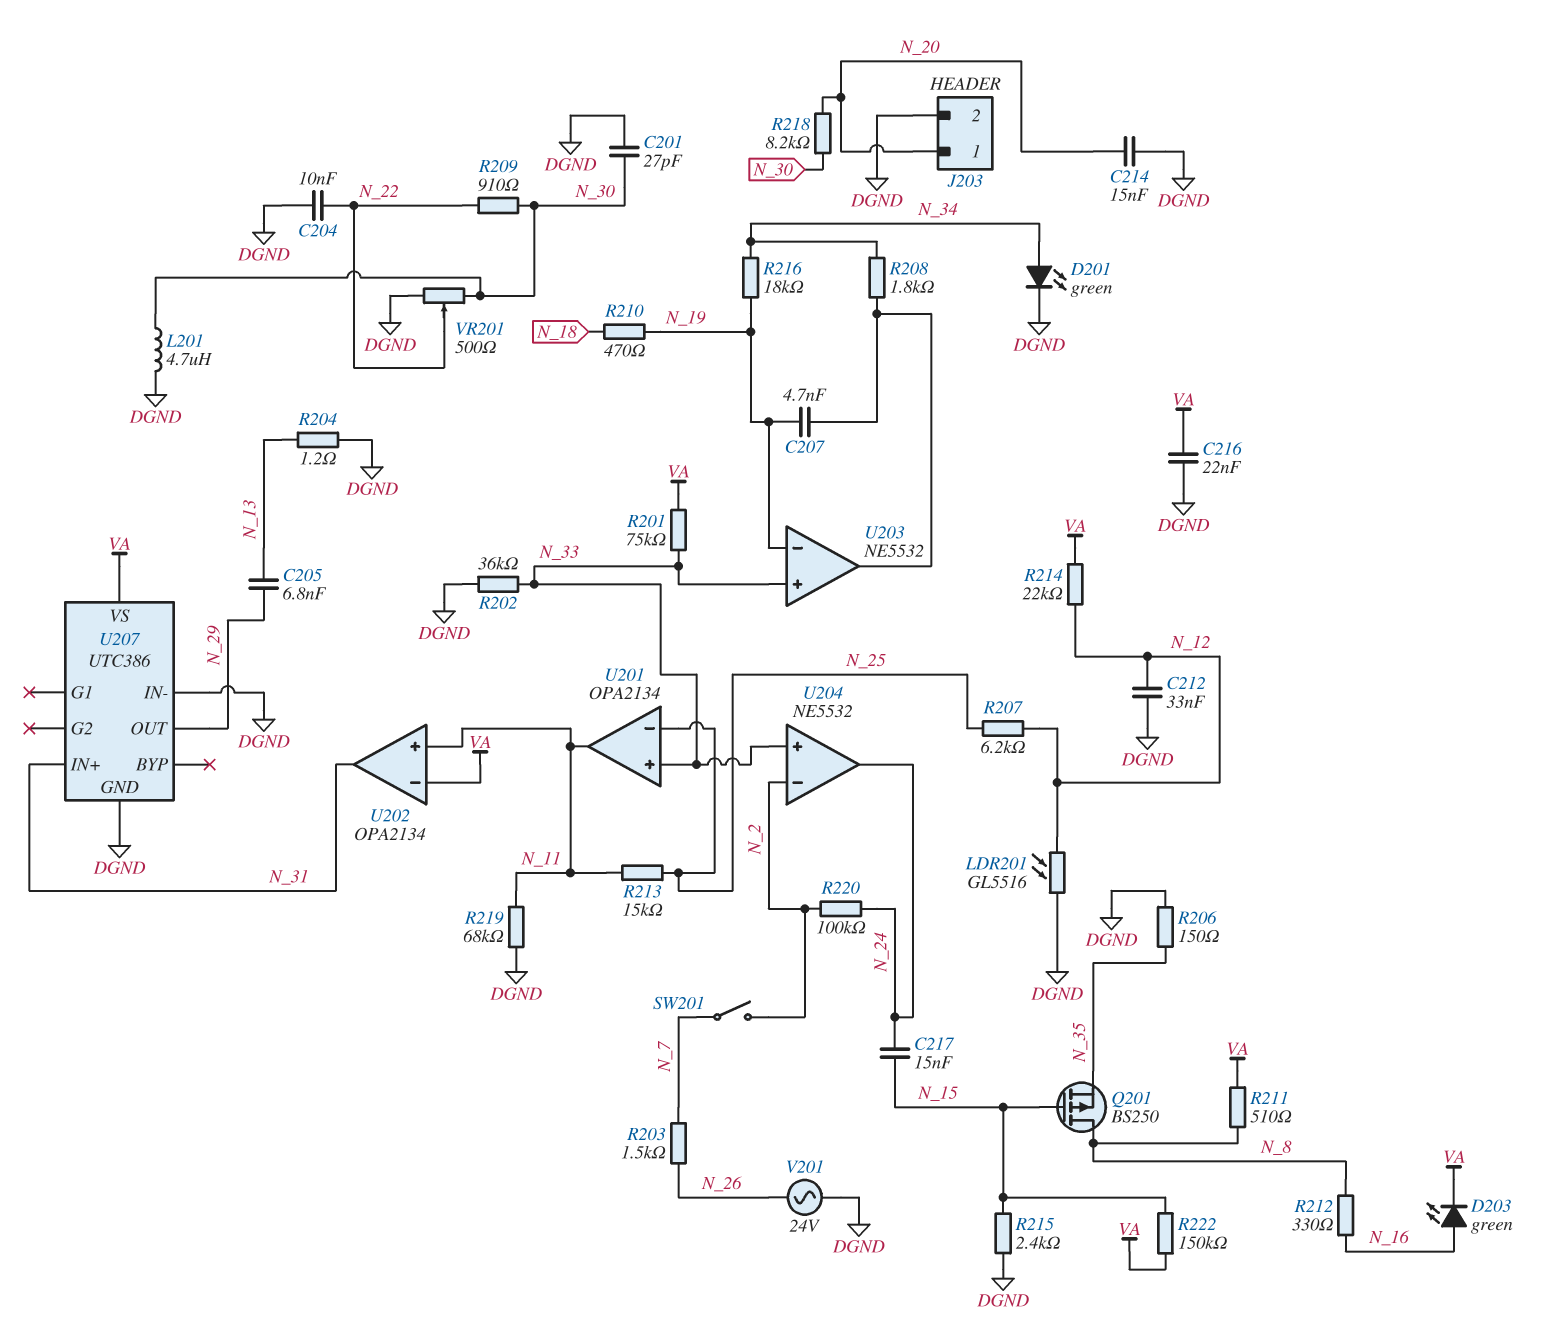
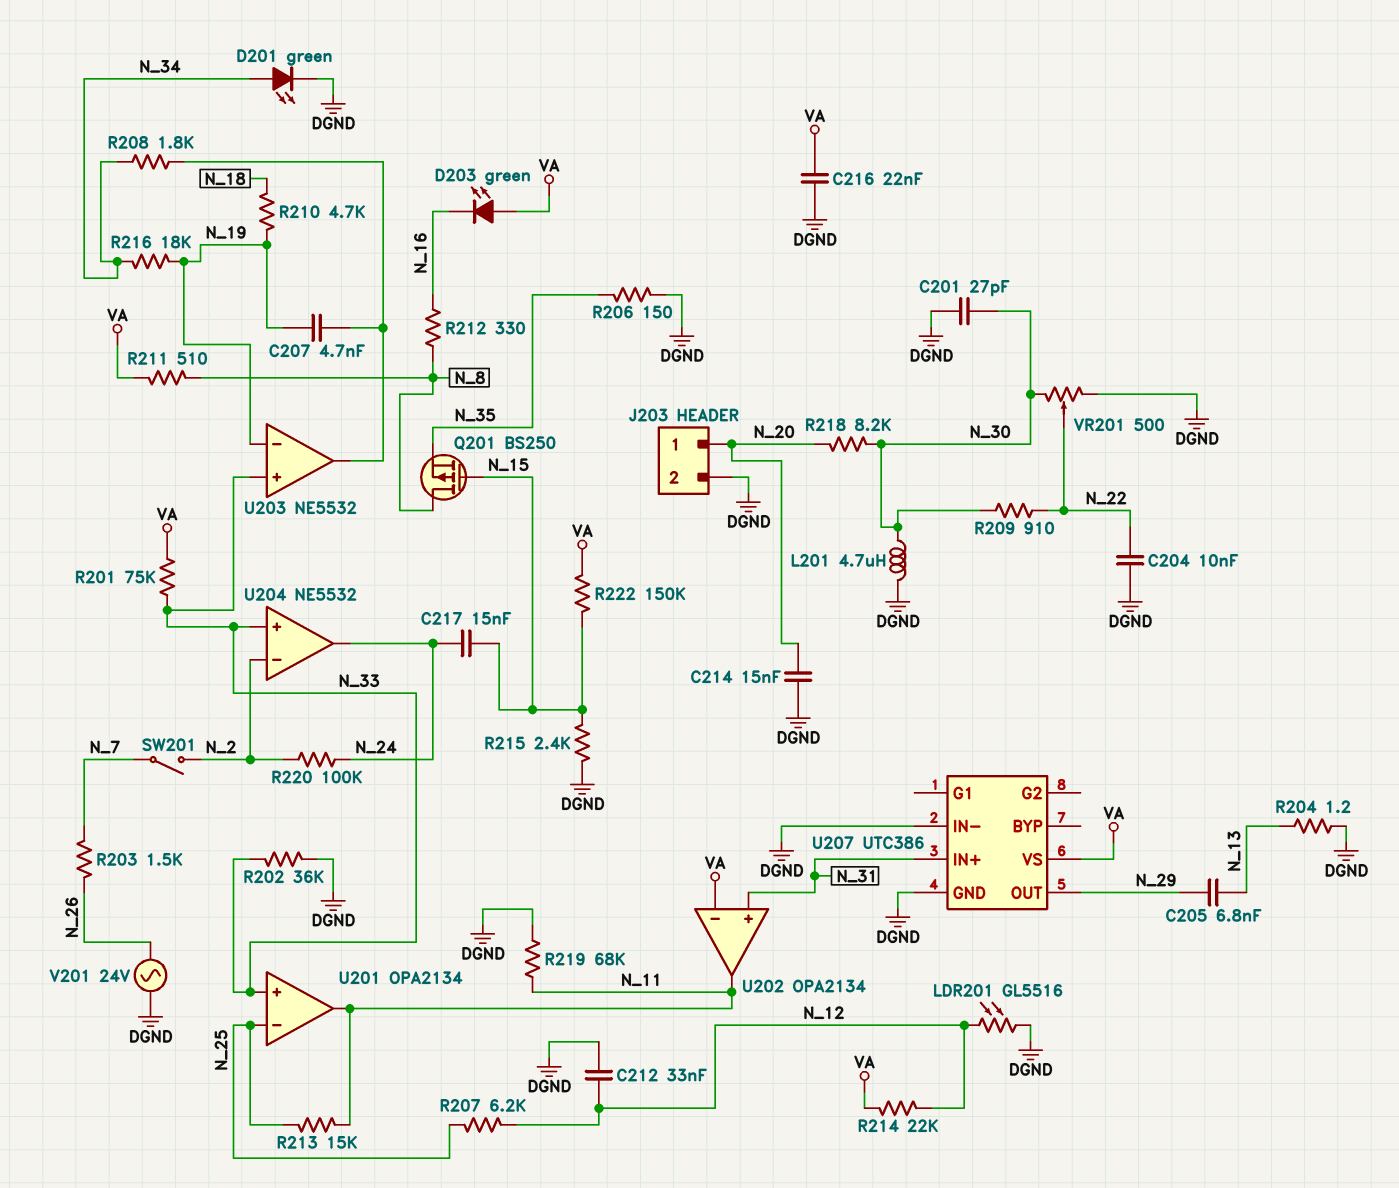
D203: LED green (A N_16, K VA) -> LED green (A VA, K N_16)
R210: 470 (N_18, N_19) -> 4.7k (N_18, N_19)
U202 pin in+: N_11 -> N_31
U202 pin out: N_31 -> N_11

